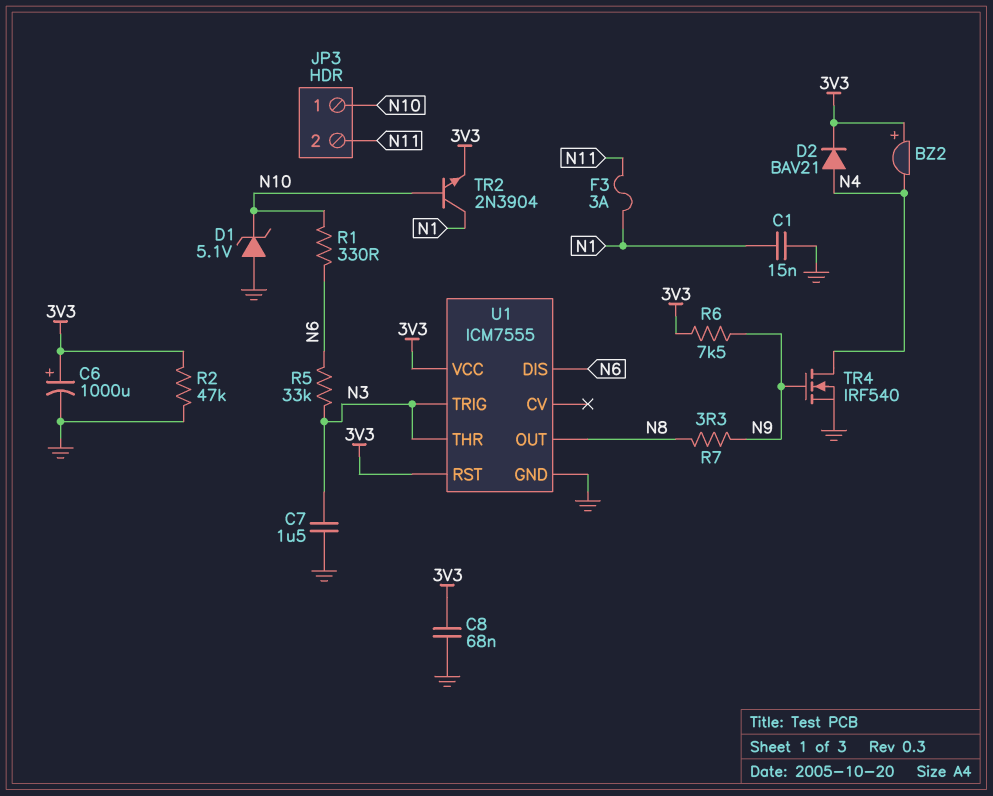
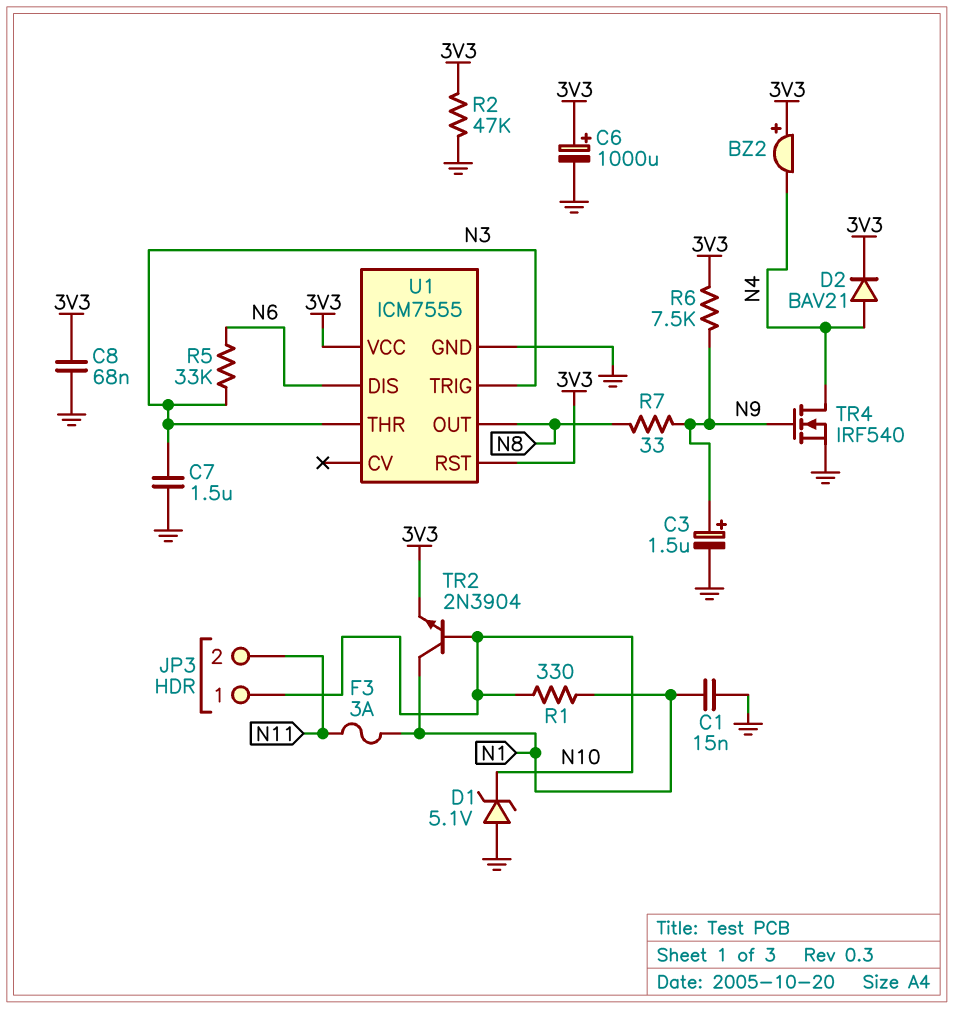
C3: none -> 1.5uF (plus N9, minus GND)
R1: 330 (N6, N10) -> 330 (N1, N10)
R7: 3.3 (N8, N9) -> 33 (N8, N9)

